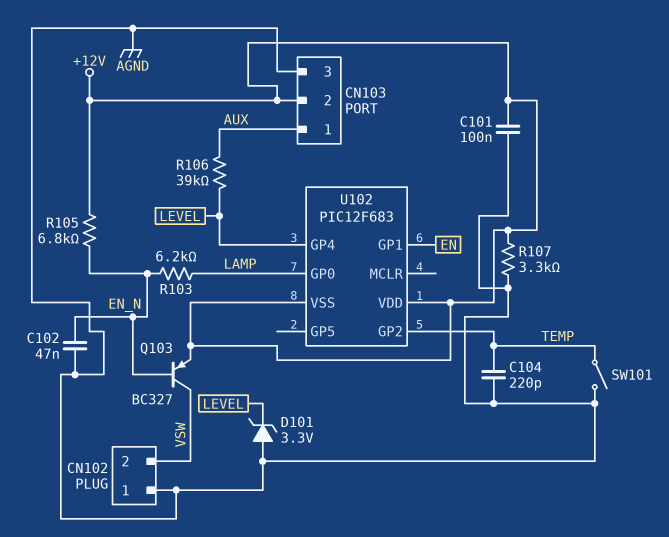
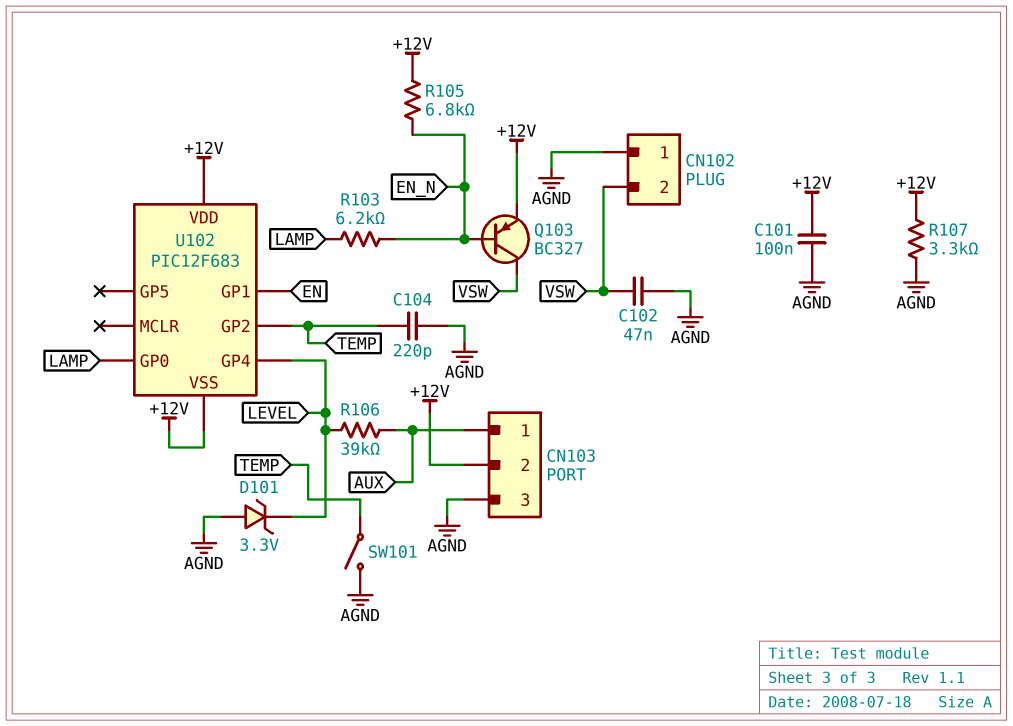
C102: 47nF (AGND, EN_N) -> 47nF (AGND, VSW)

